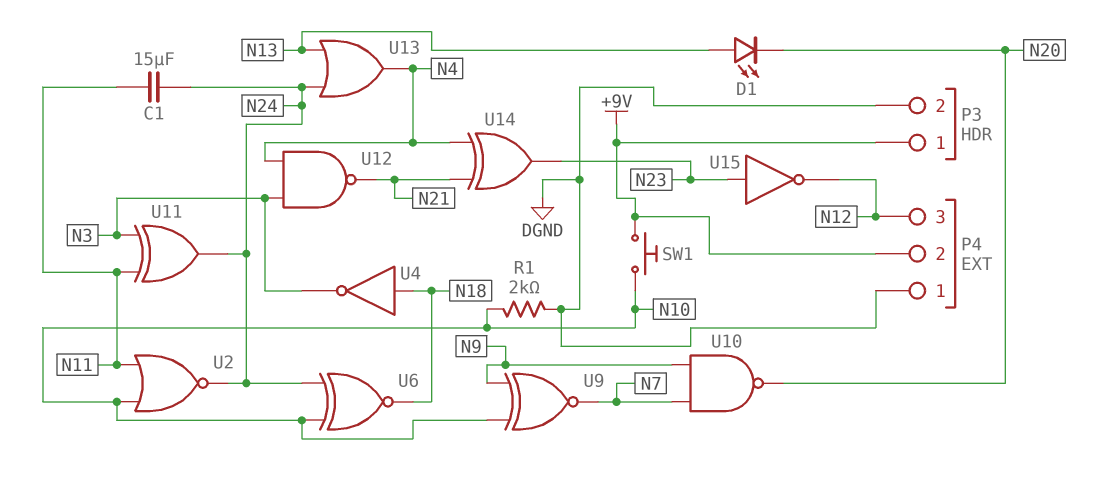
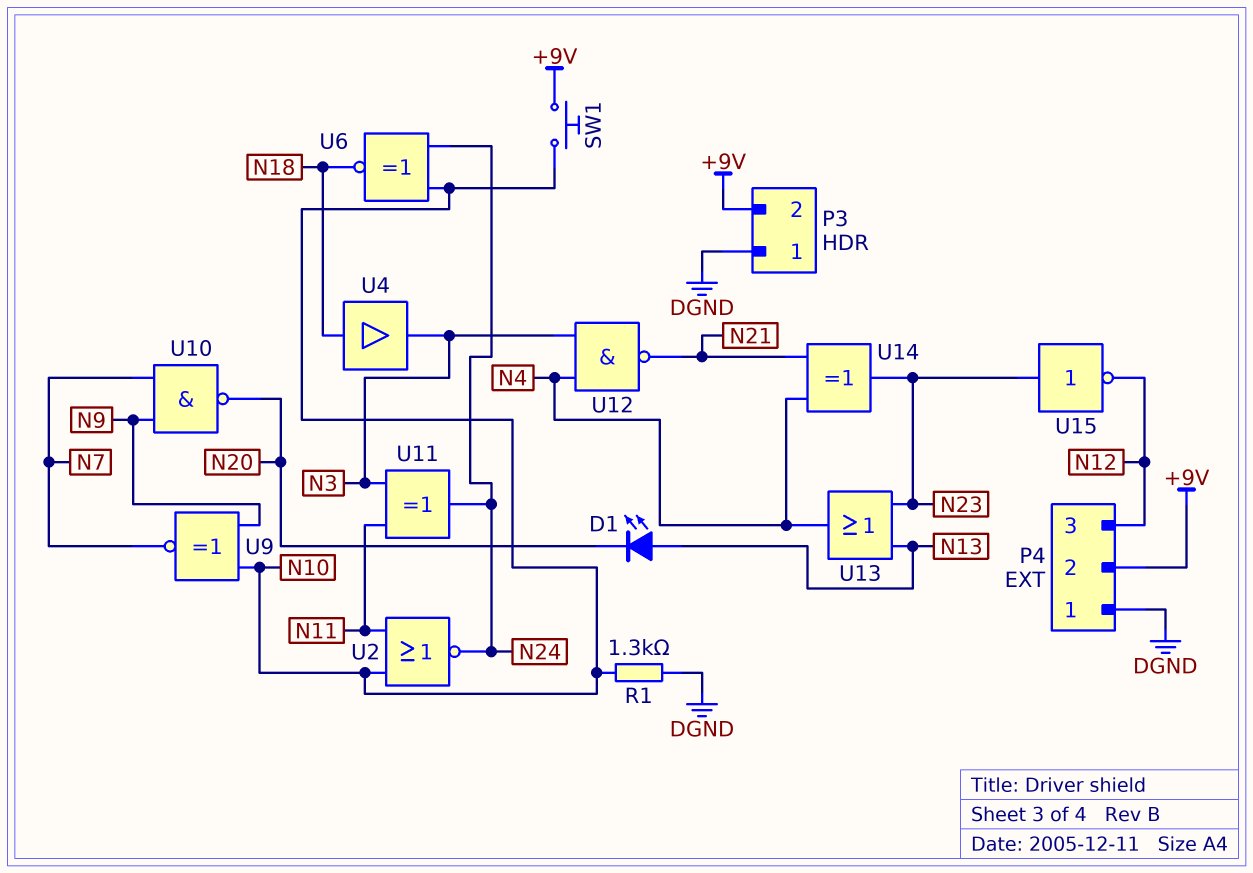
C1: 15uF (N11, N24) -> none
P3 pin 1: +9V -> DGND
P3 pin 2: DGND -> +9V
R1: 2k (DGND, N10) -> 1.3k (DGND, N10)
U4: NOT (in N18, out N3) -> buffer (in N18, out N3)
U13: OR (in N13, in N24, out N4) -> OR (in N13, in N23, out N4)

